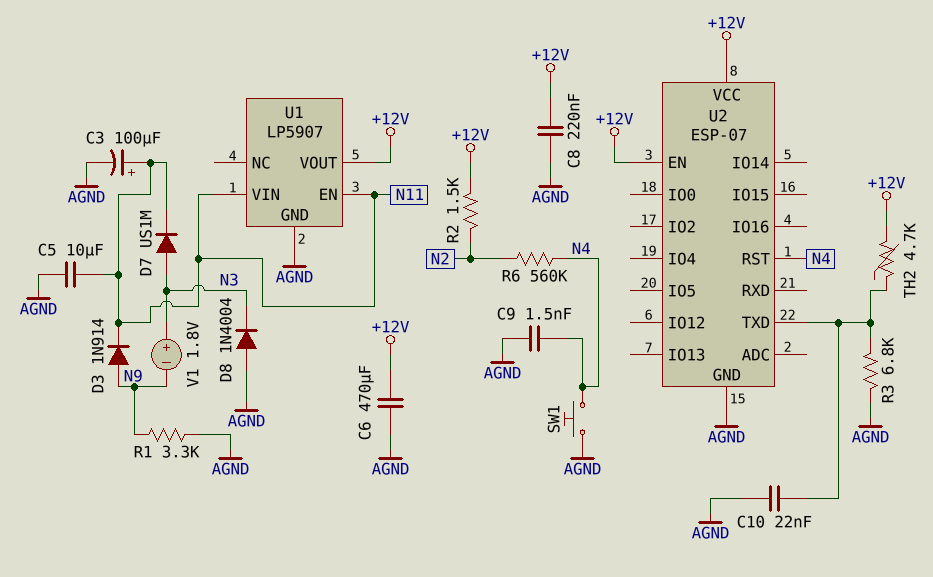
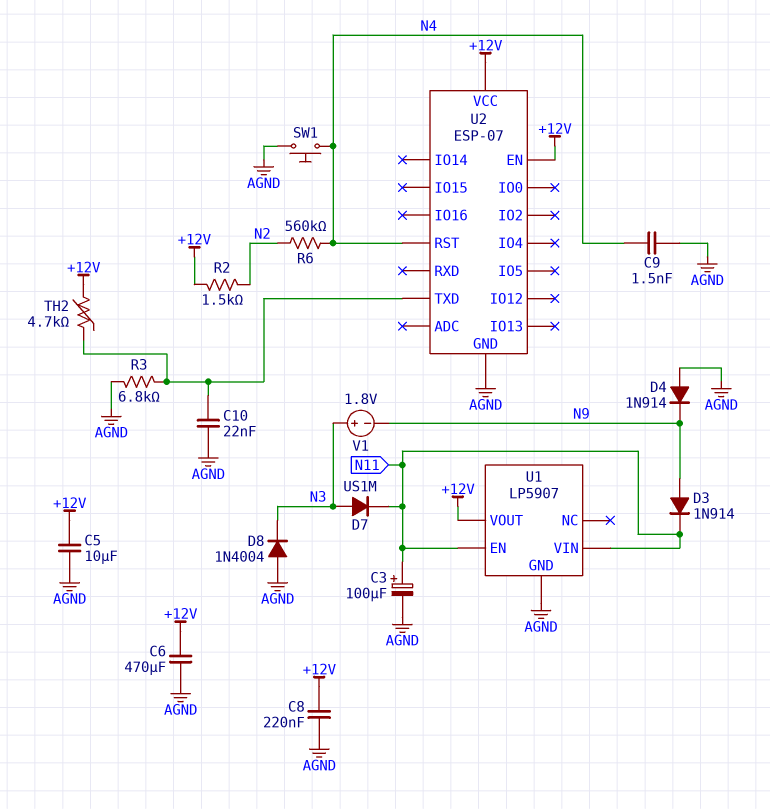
C5: 10uF (AGND, N11) -> 10uF (+12V, AGND)
D4: none -> diode 1N914 (A AGND, K N9)
R1: 3.3k (AGND, N9) -> none

